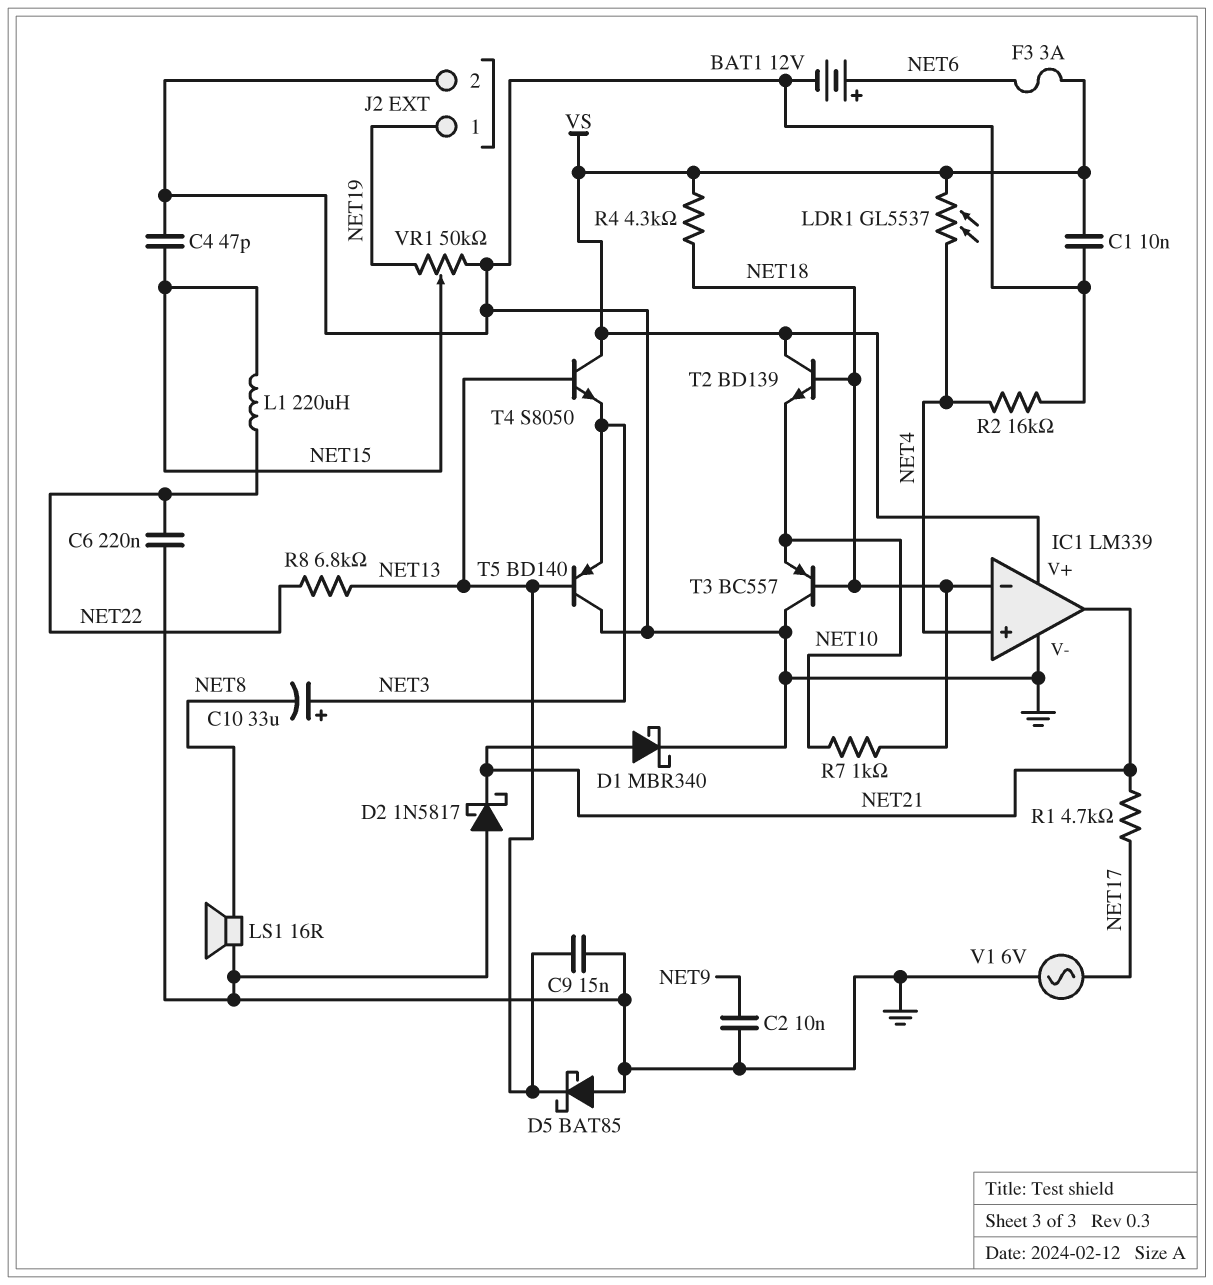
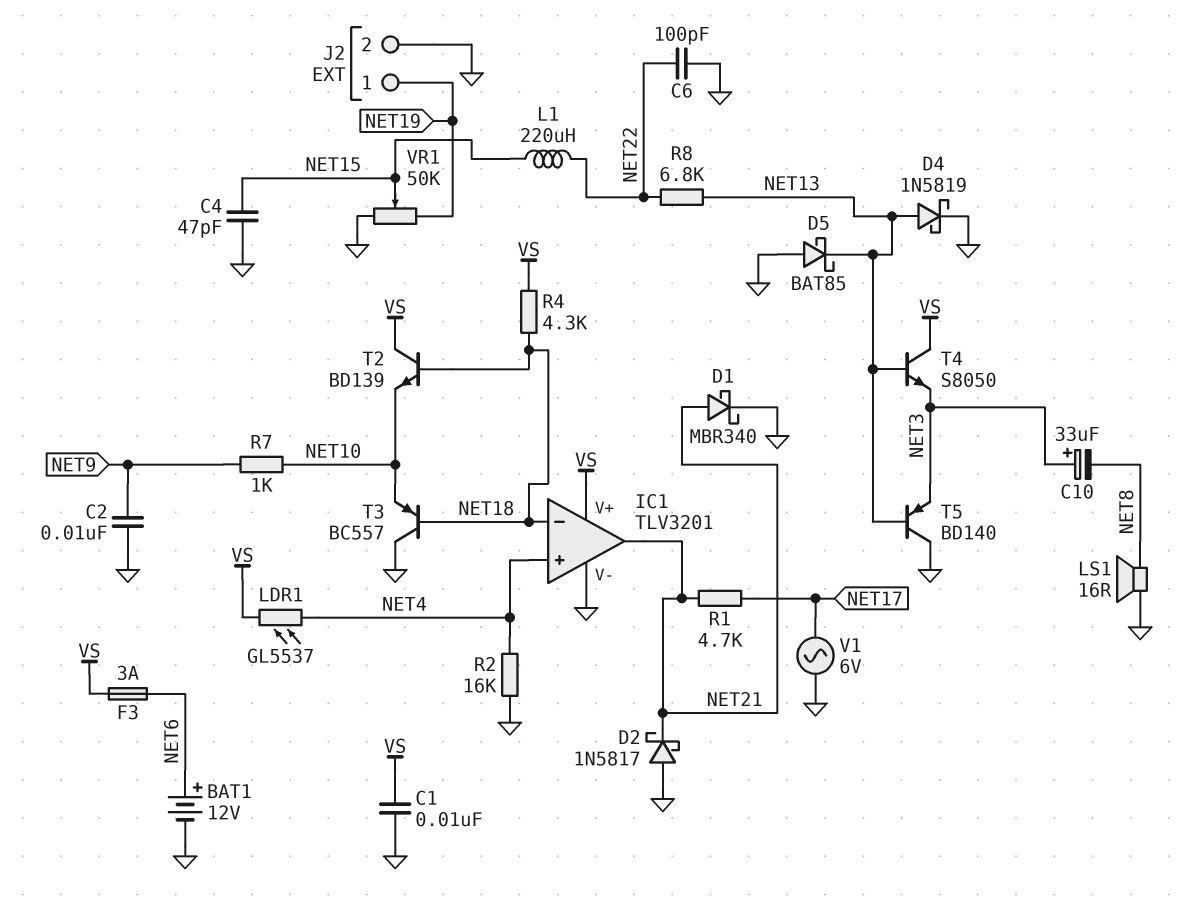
C6: 220nF (GND, NET22) -> 100pF (GND, NET22)
C9: 15nF (GND, NET13) -> none
D4: none -> schottky 1N5819 (A NET13, K GND)
IC1: LM339 -> TLV3201
R7: 1k (NET10, NET18) -> 1k (NET9, NET10)

